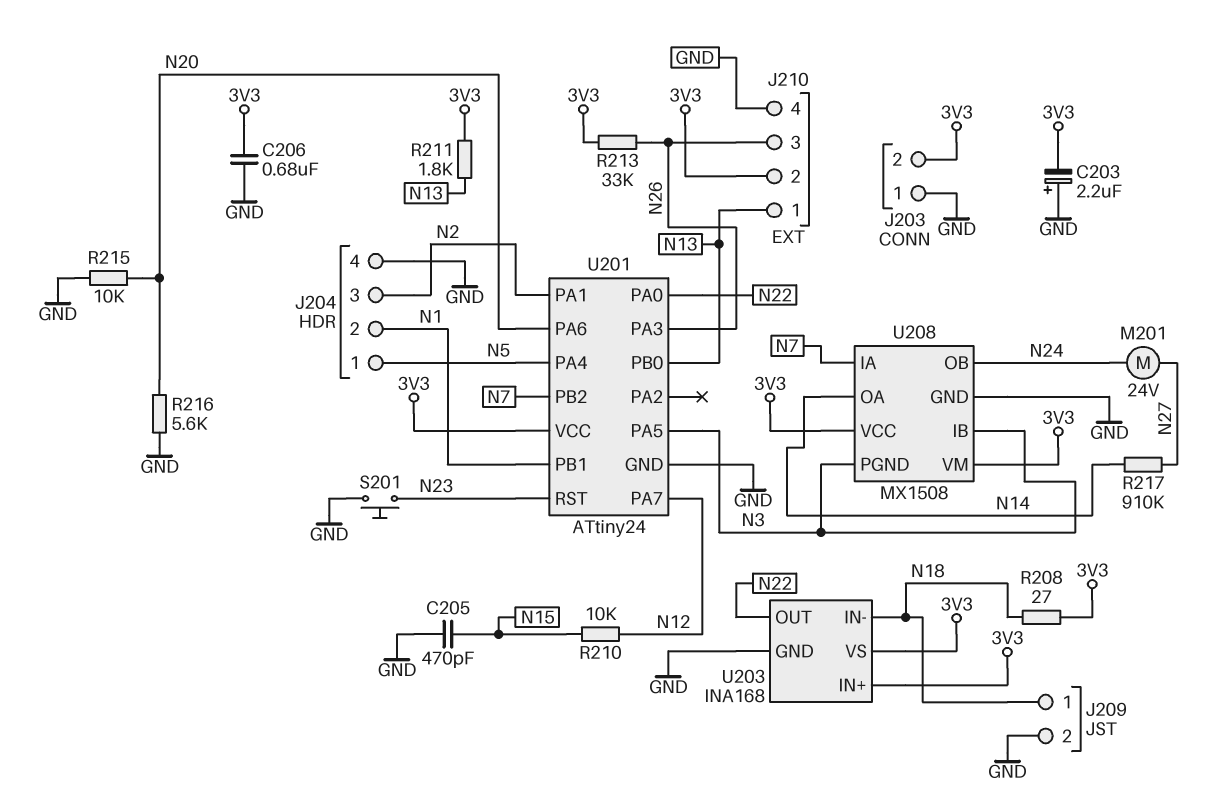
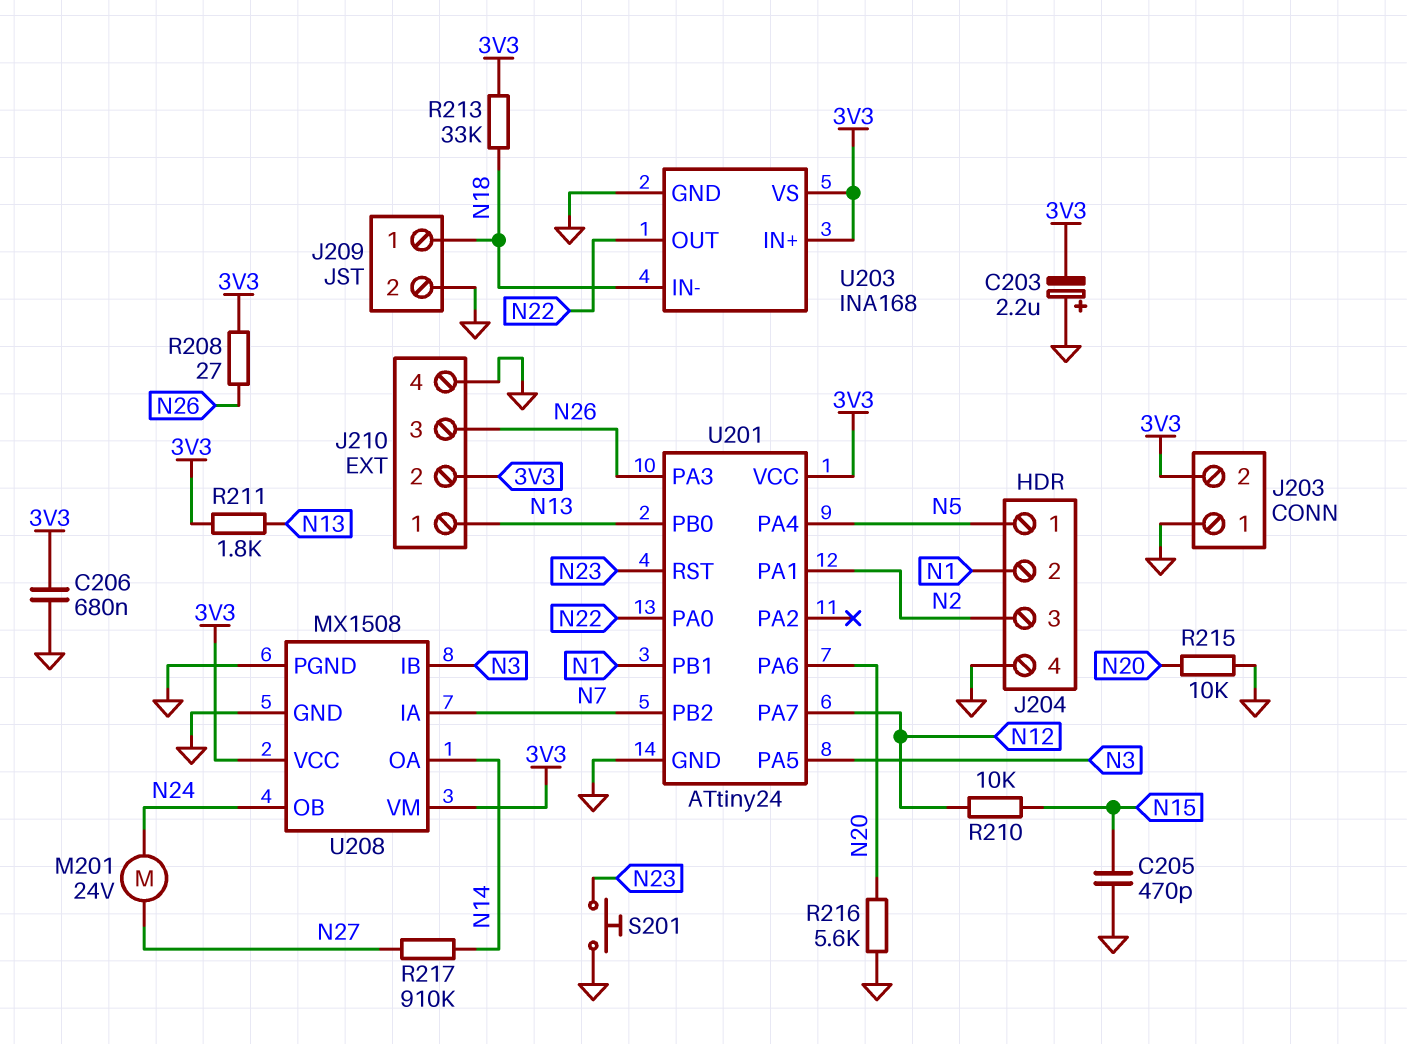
R208: 27 (3V3, N18) -> 27 (3V3, N26)
R213: 33k (3V3, N26) -> 33k (3V3, N18)
U208 pin PGND: N3 -> GND

